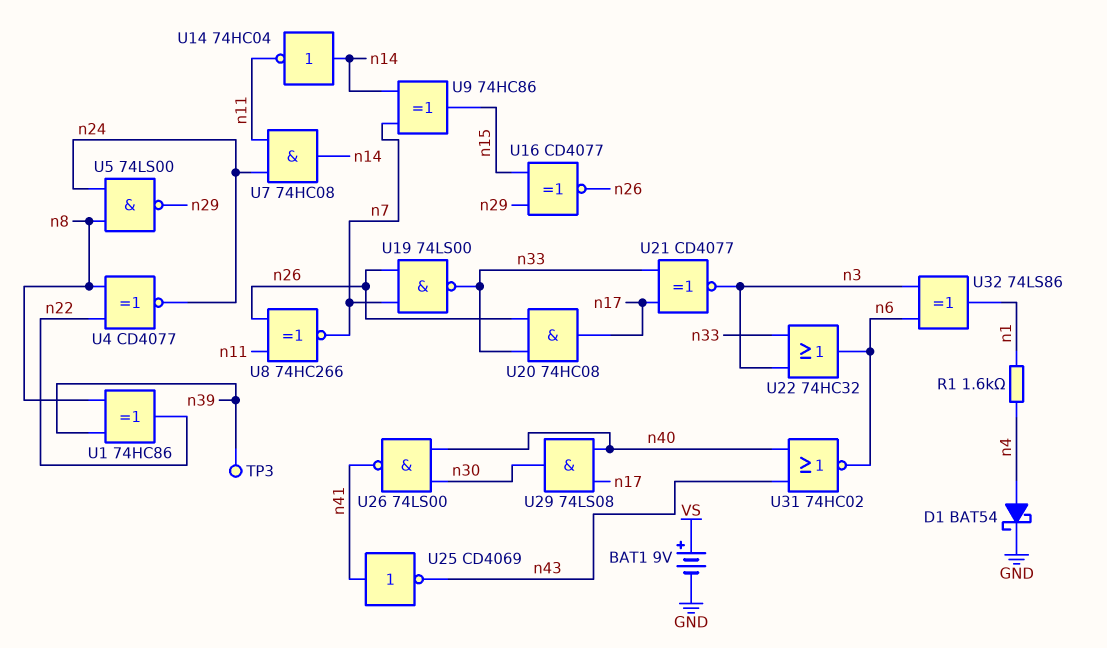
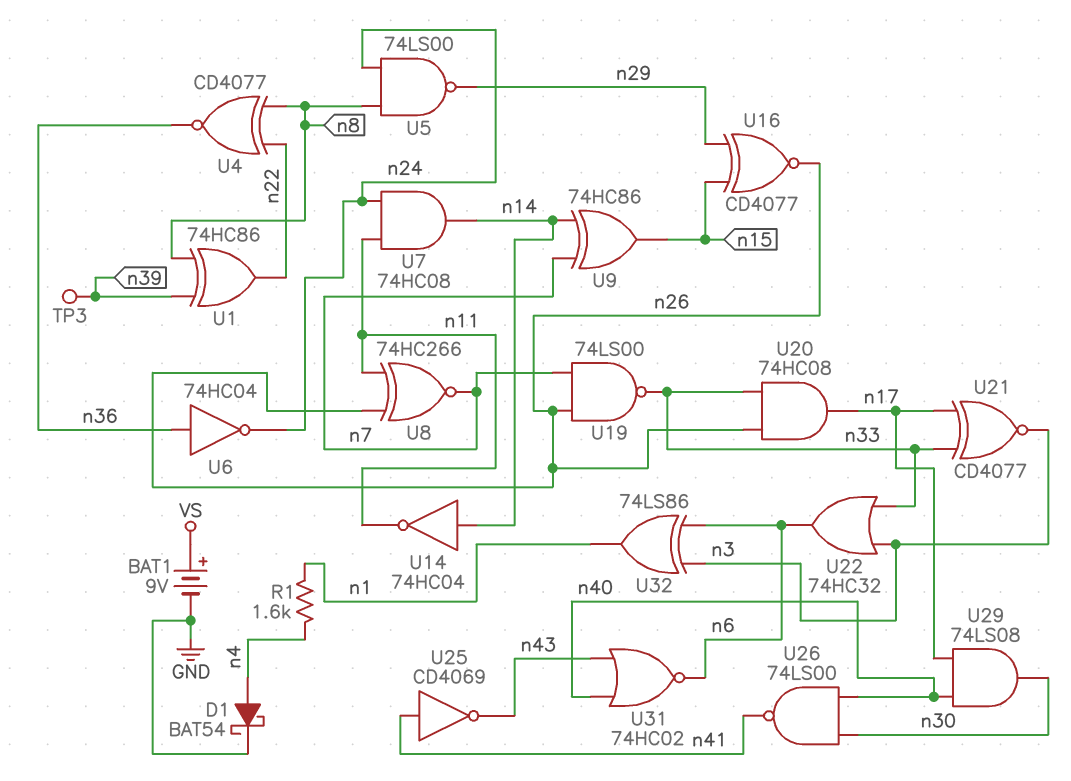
U4: XNOR CD4077 (in n8, in n22, out n24) -> XNOR CD4077 (in n8, in n22, out n36)
U6: none -> NOT 74HC04 (in n36, out n24)

